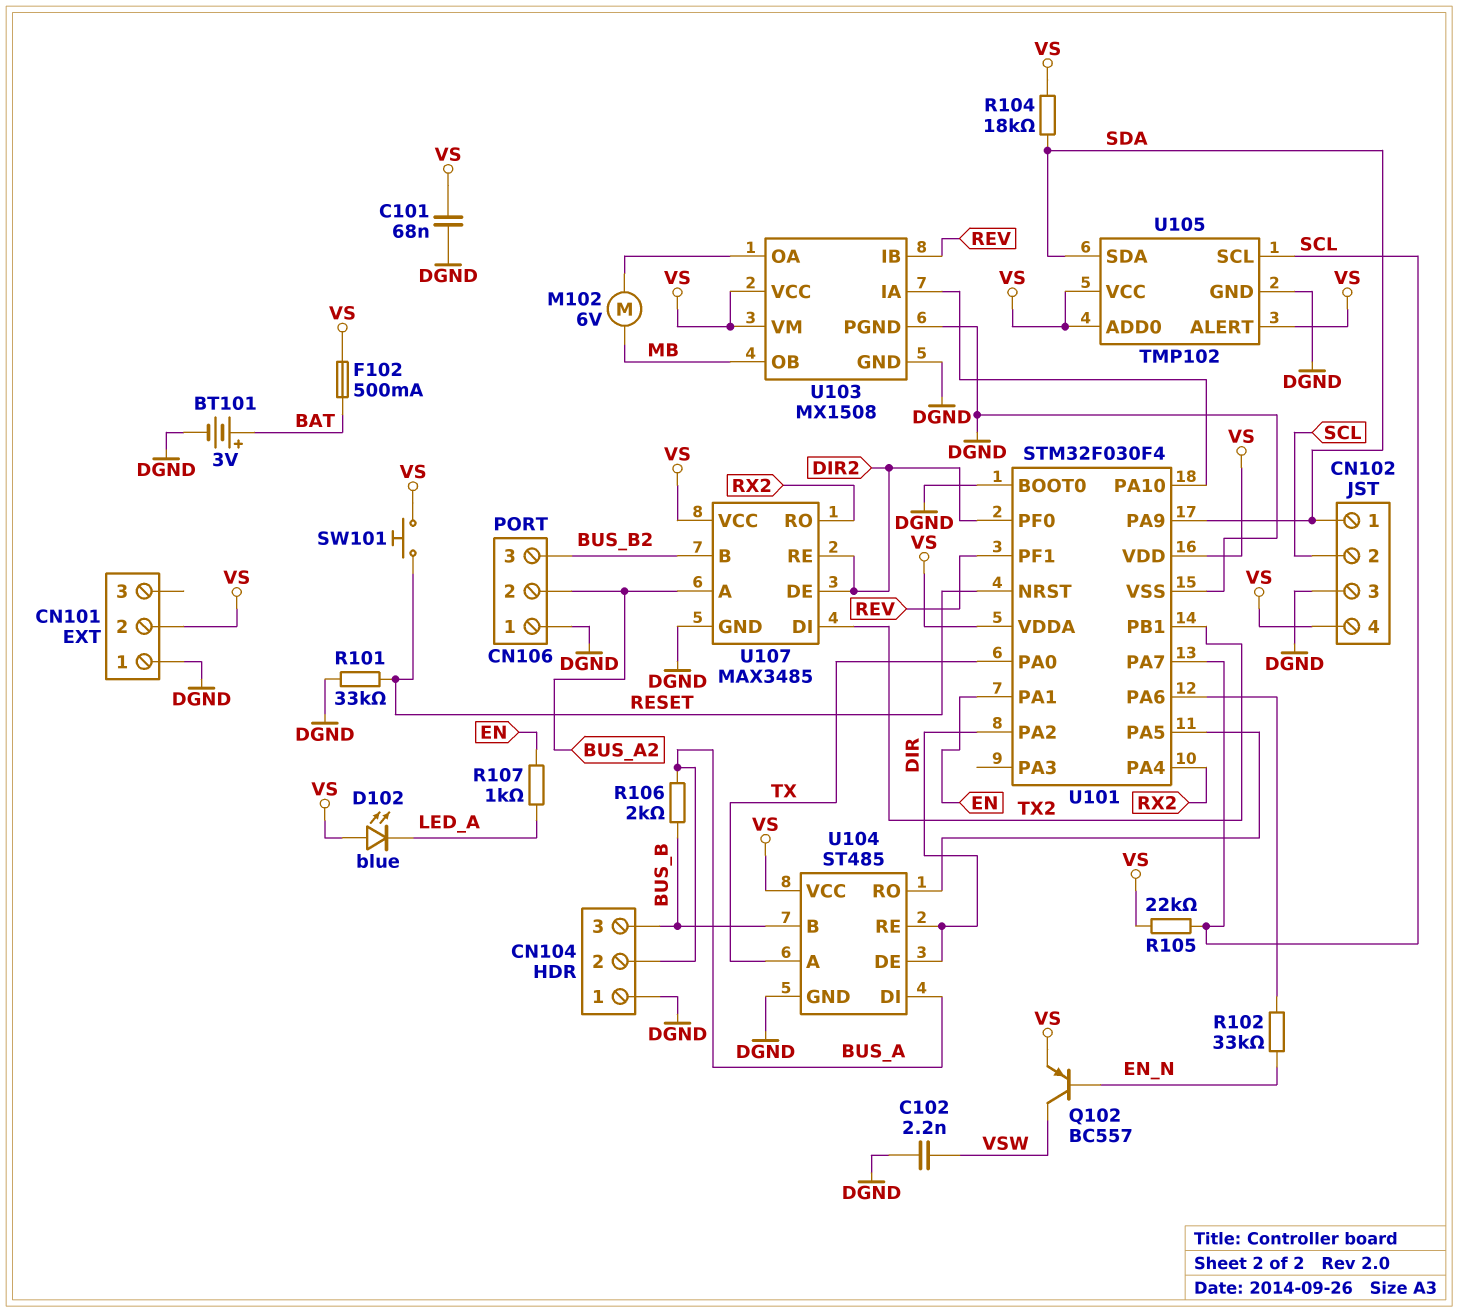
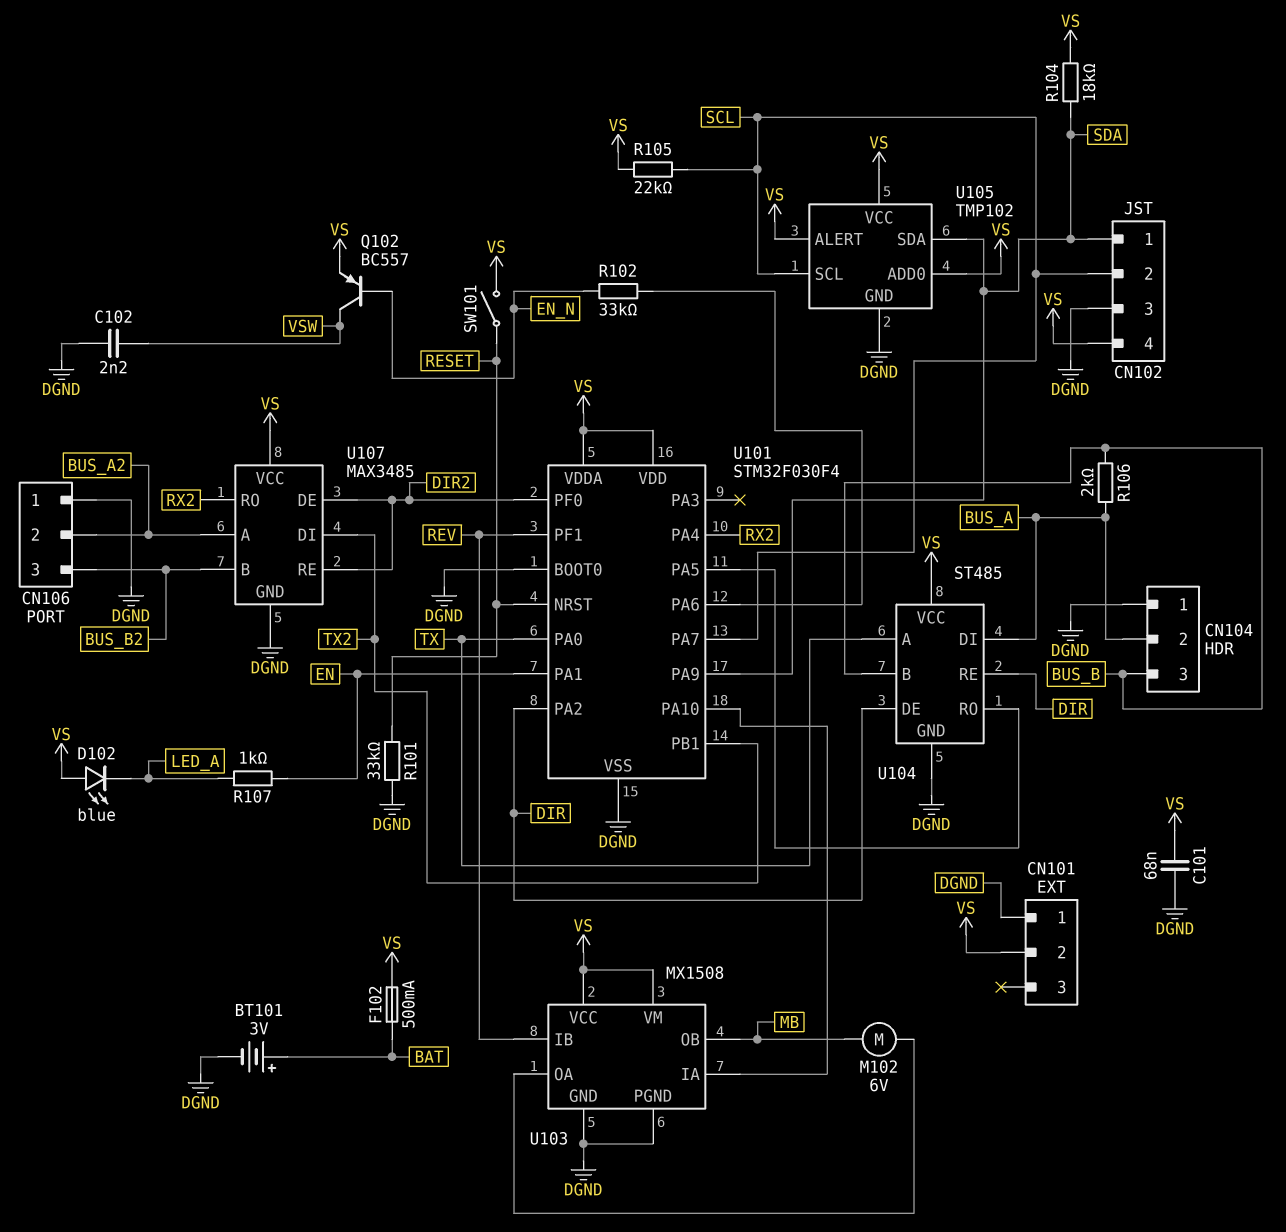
SW101: button (RESET, VS) -> switch (RESET, VS)

